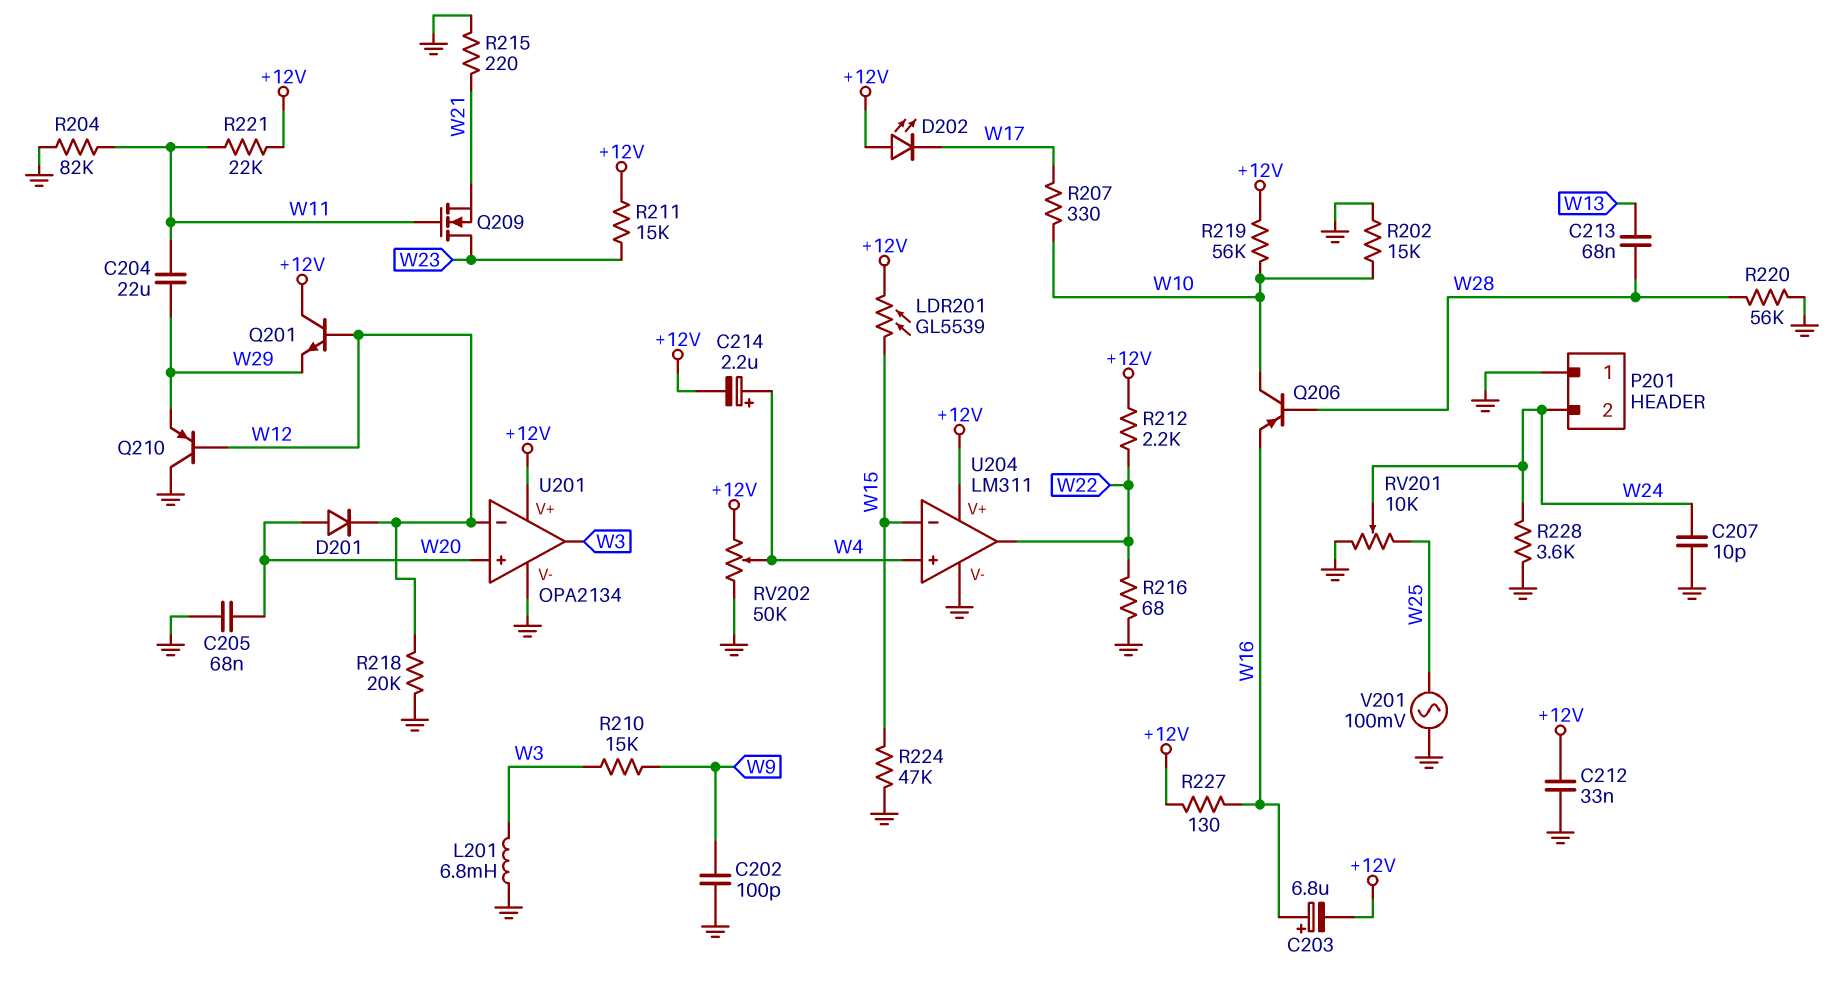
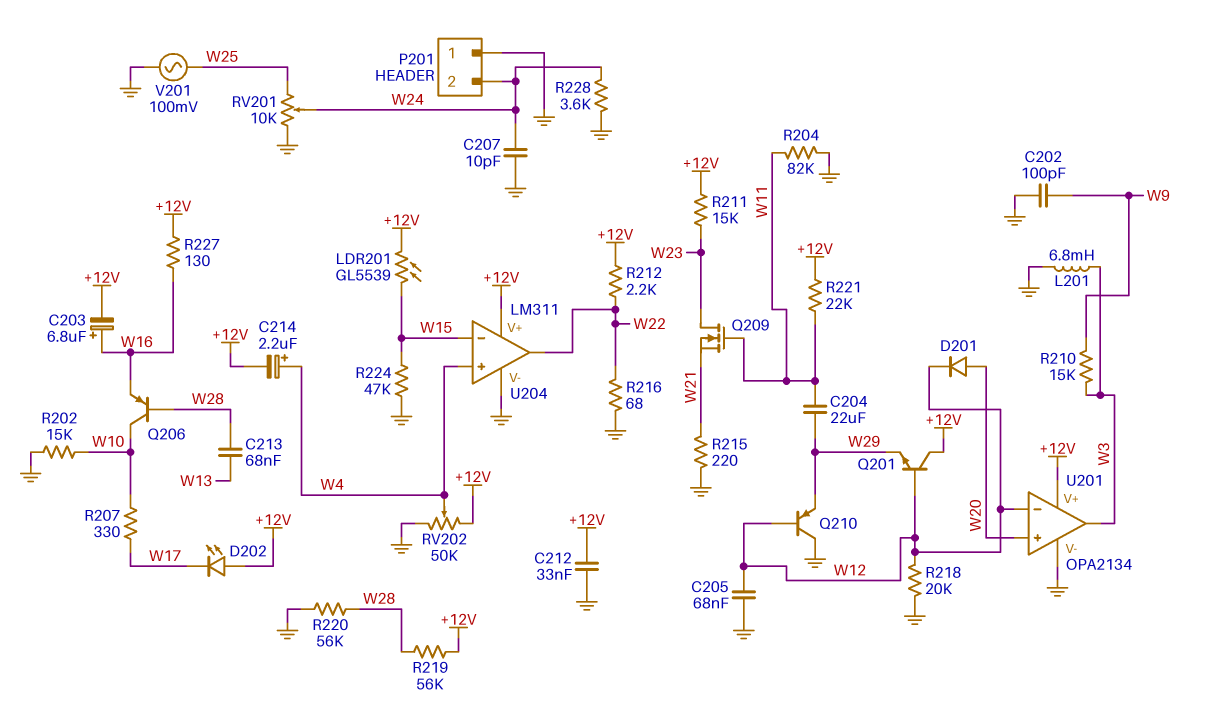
C205: 68nF (GND, W20) -> 68nF (GND, W12)
R219: 56k (+12V, W10) -> 56k (+12V, W28)

